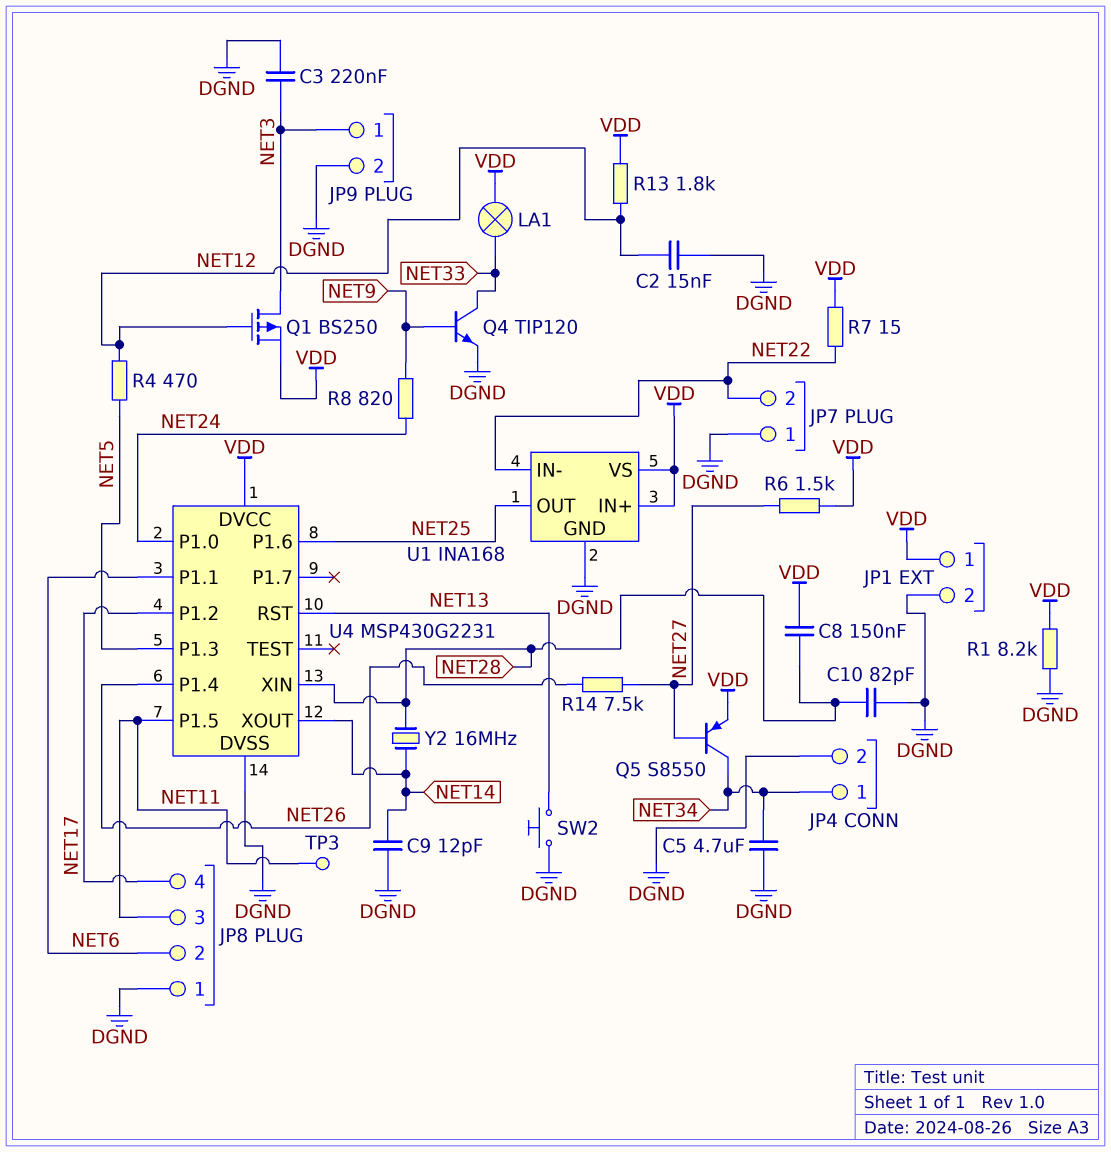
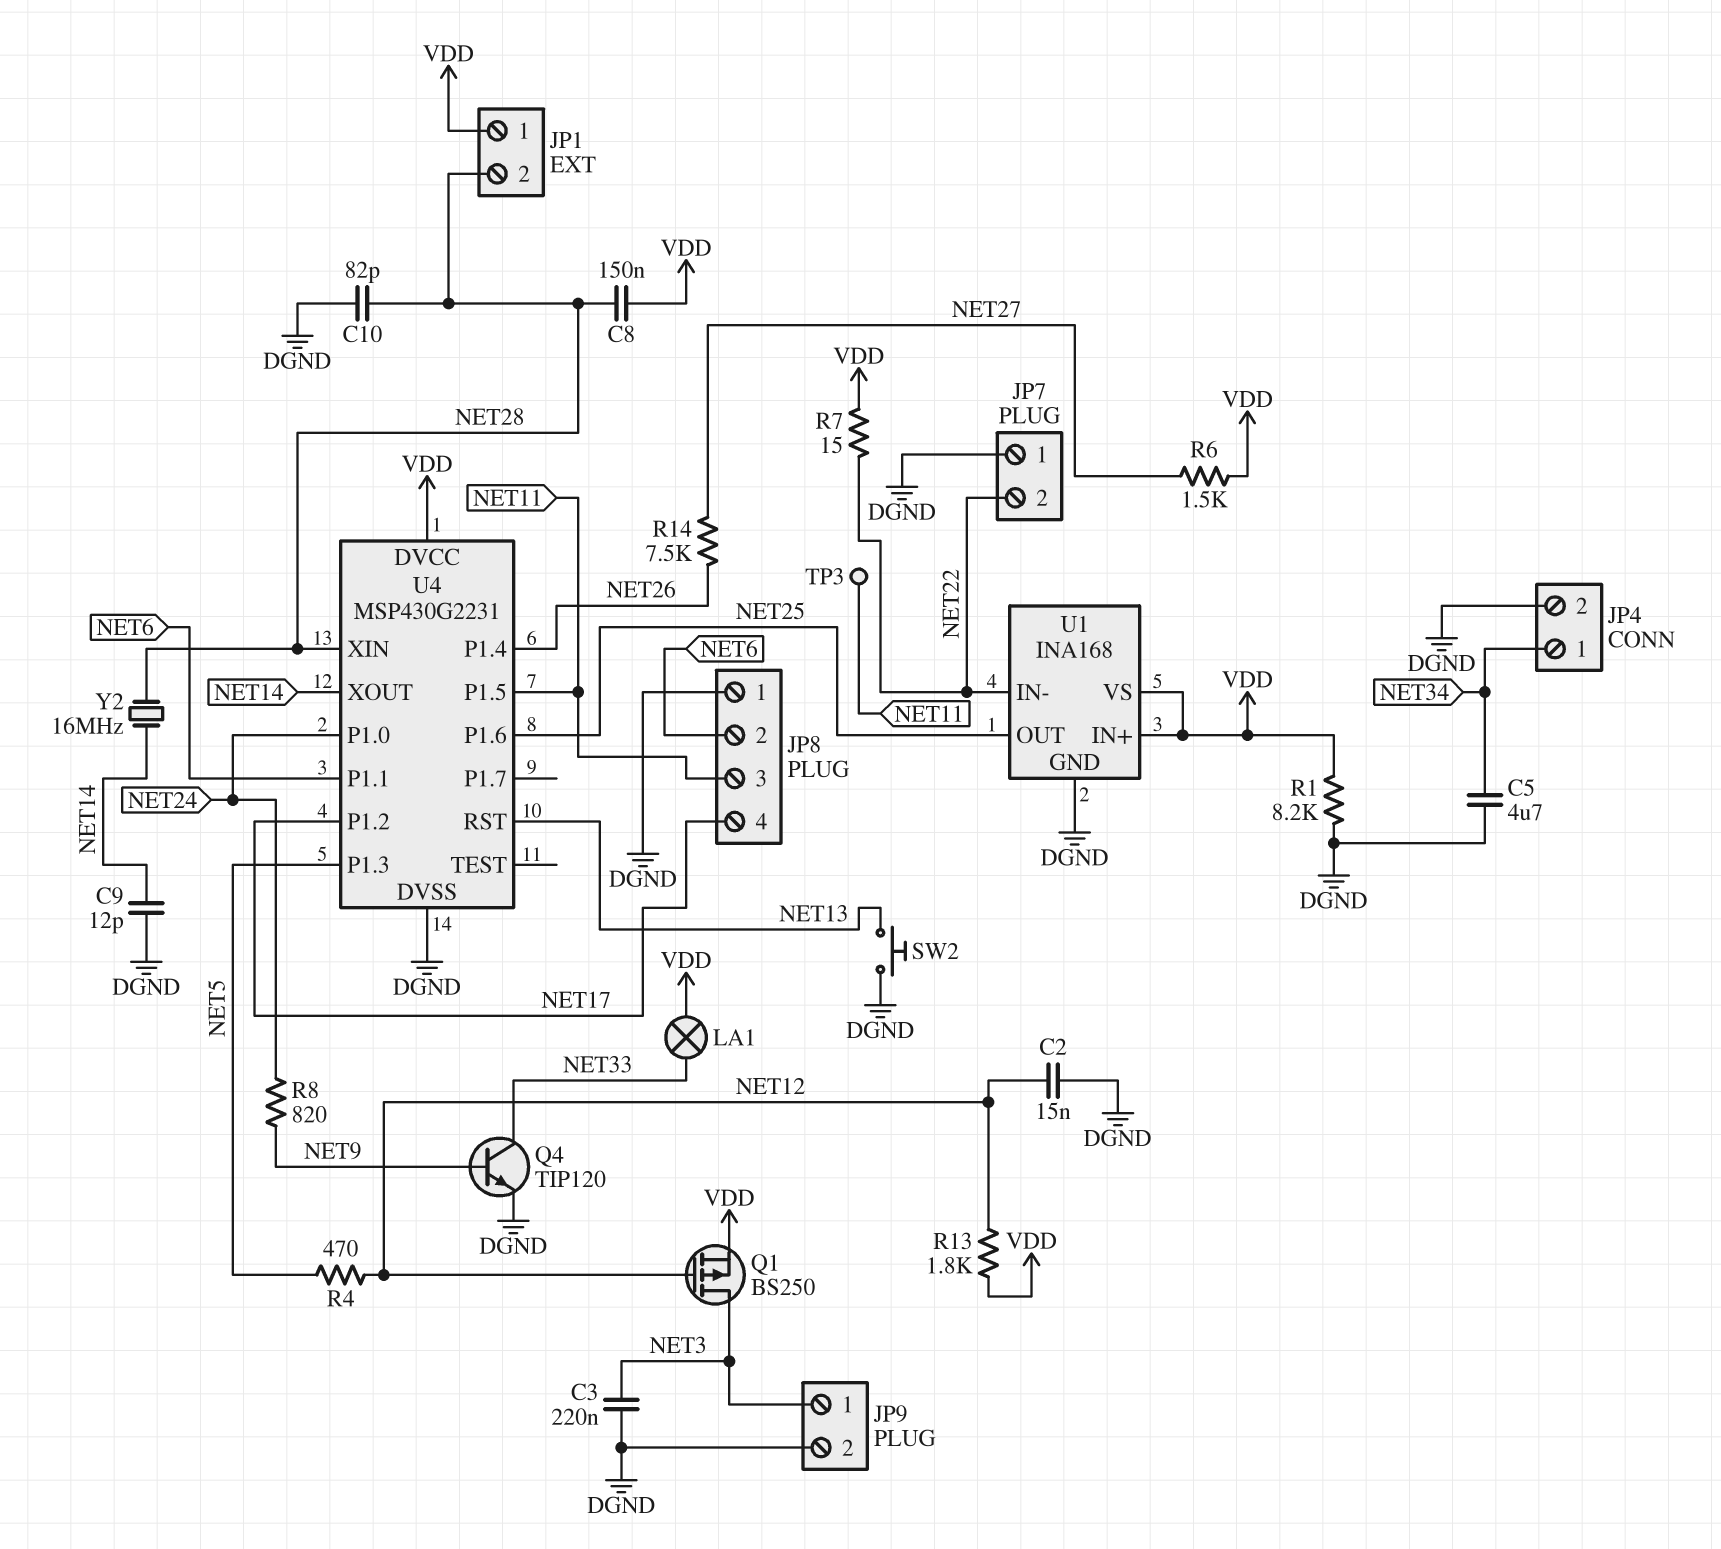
JP1 pin 2: DGND -> NET28
Q5: PNP S8550 (B NET27, C NET34, E VDD) -> none

